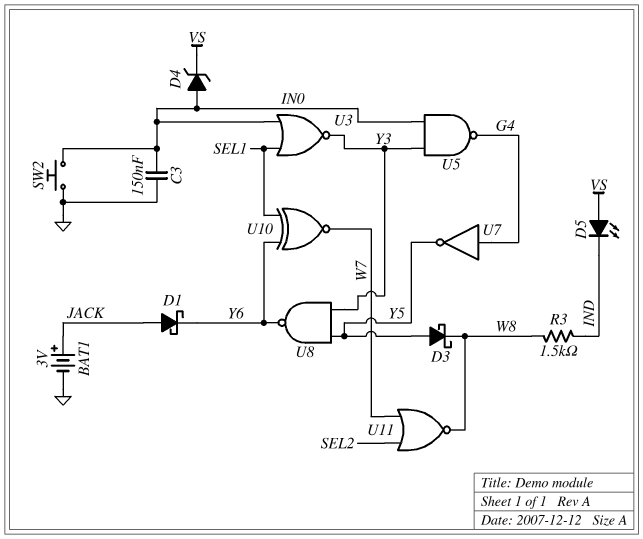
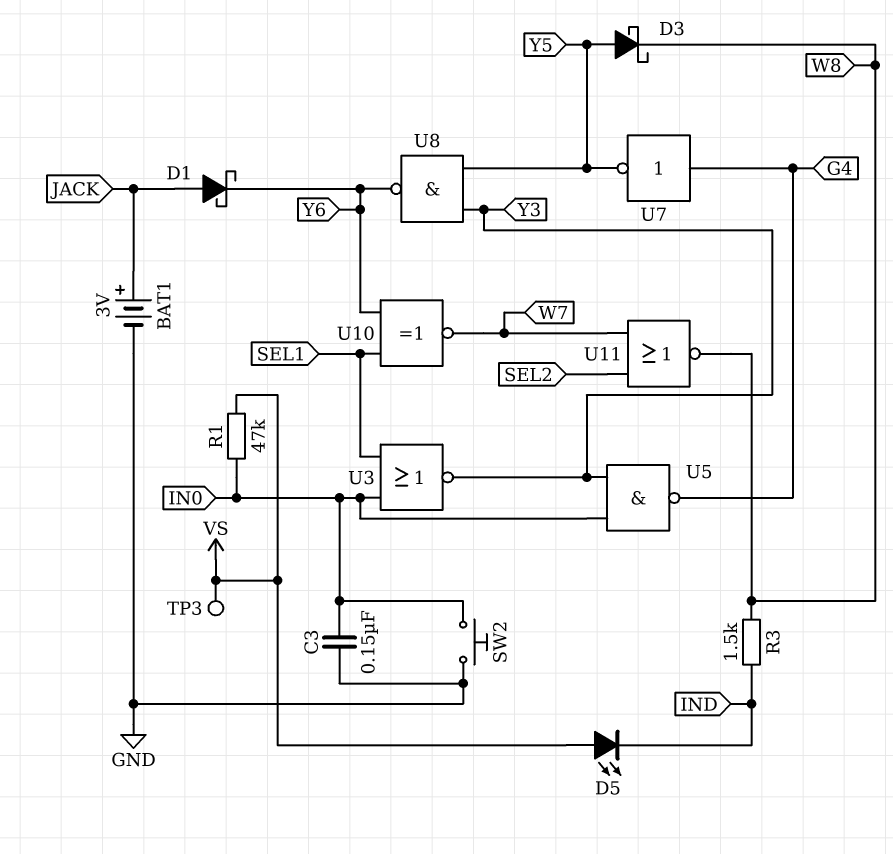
D4: zener (A IN0, K VS) -> none
R1: none -> 47k (IN0, VS)
TP3: none -> test point (VS)

